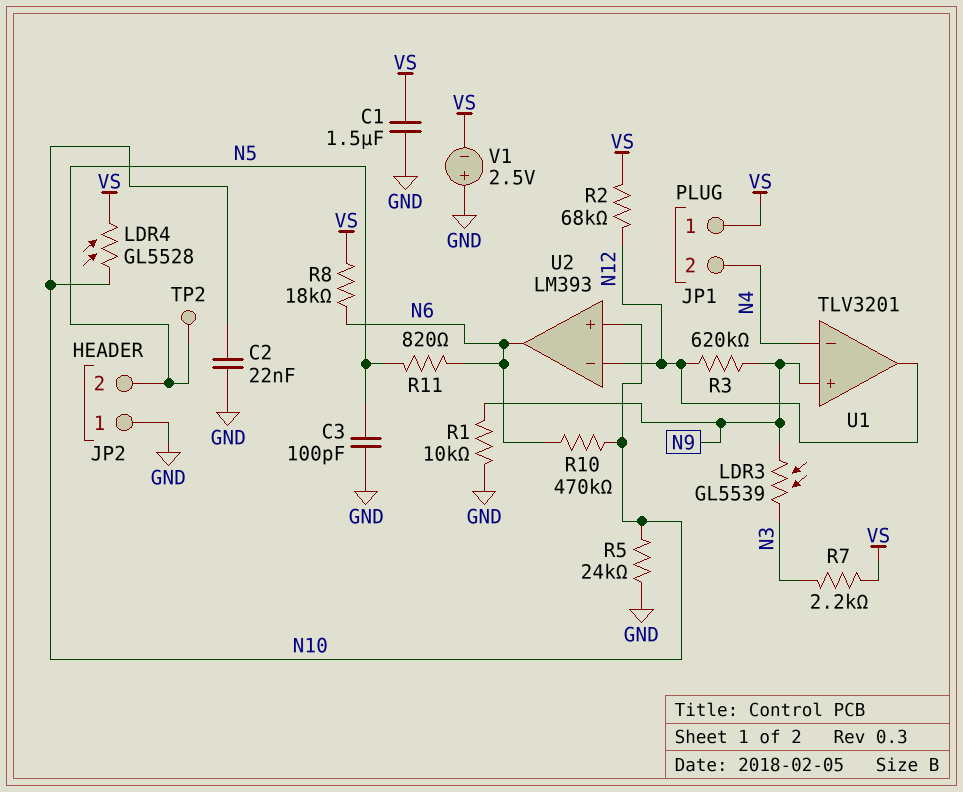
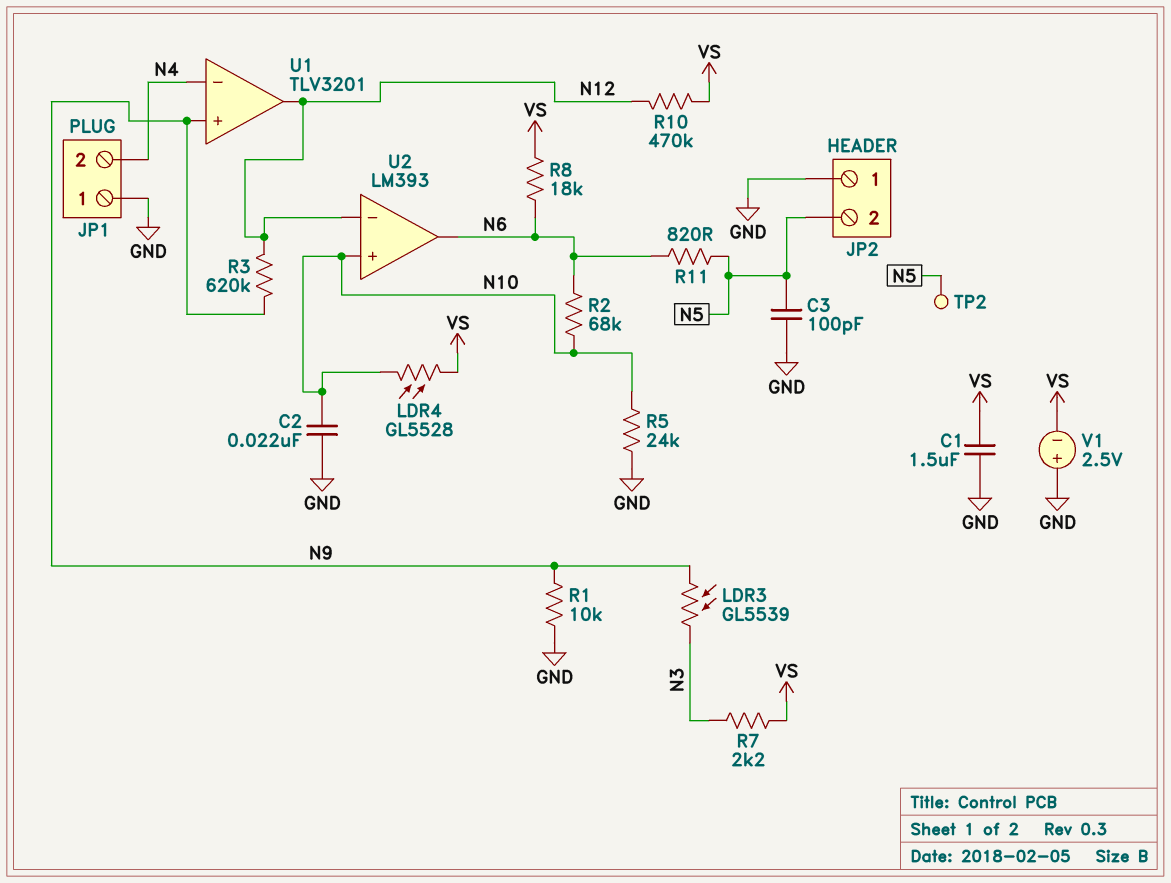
JP1 pin 1: VS -> GND
R2: 68k (N12, VS) -> 68k (N6, N10)
R10: 470k (N6, N10) -> 470k (N12, VS)

